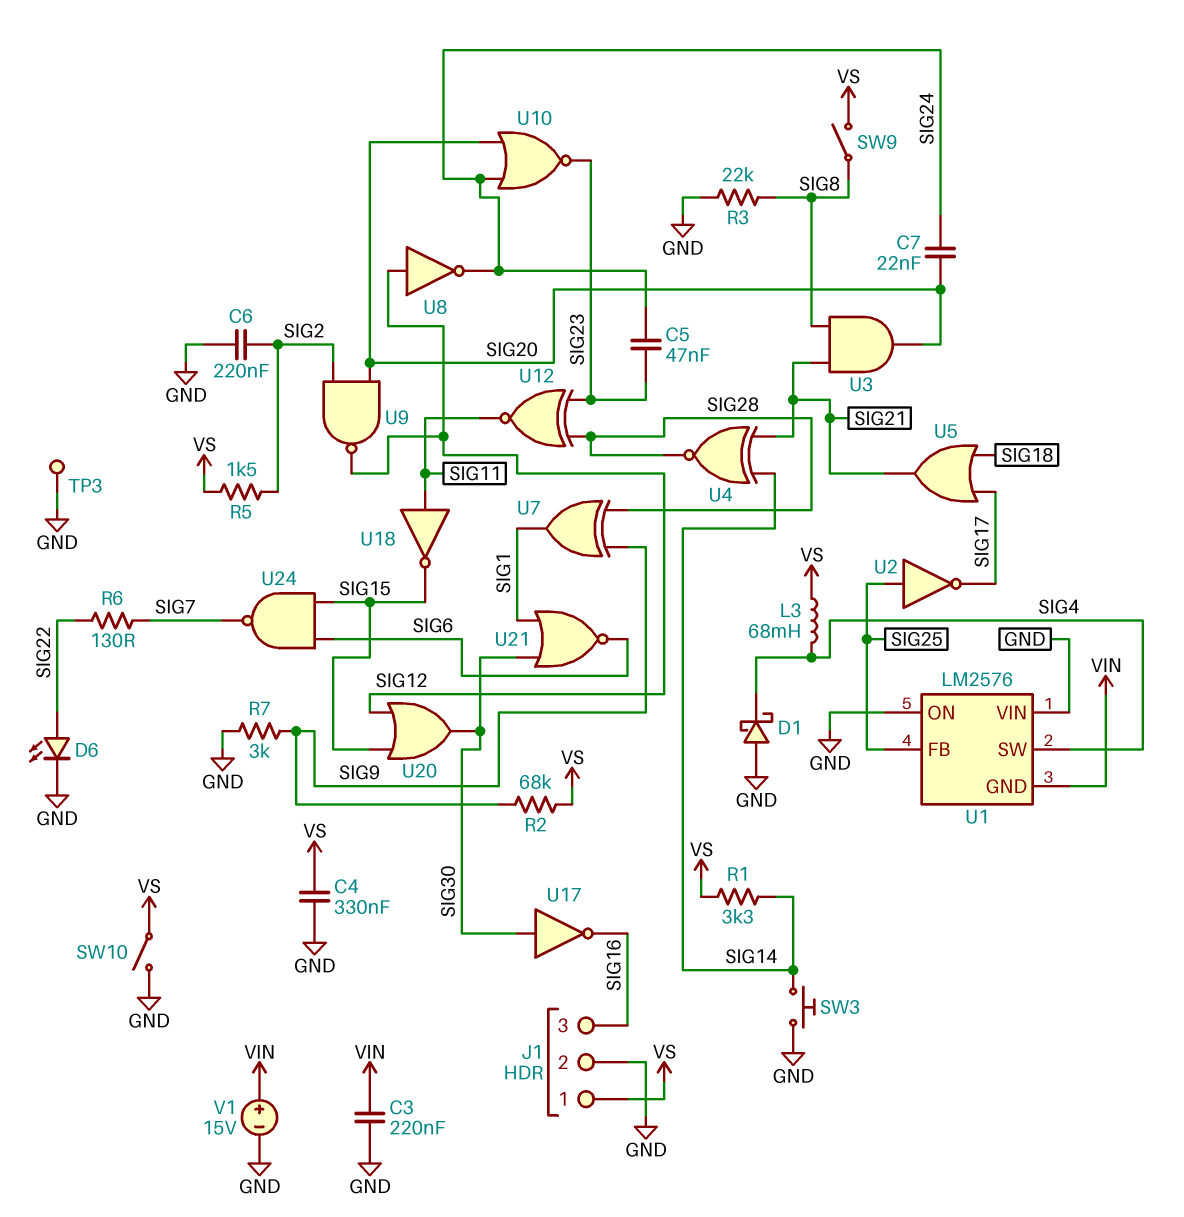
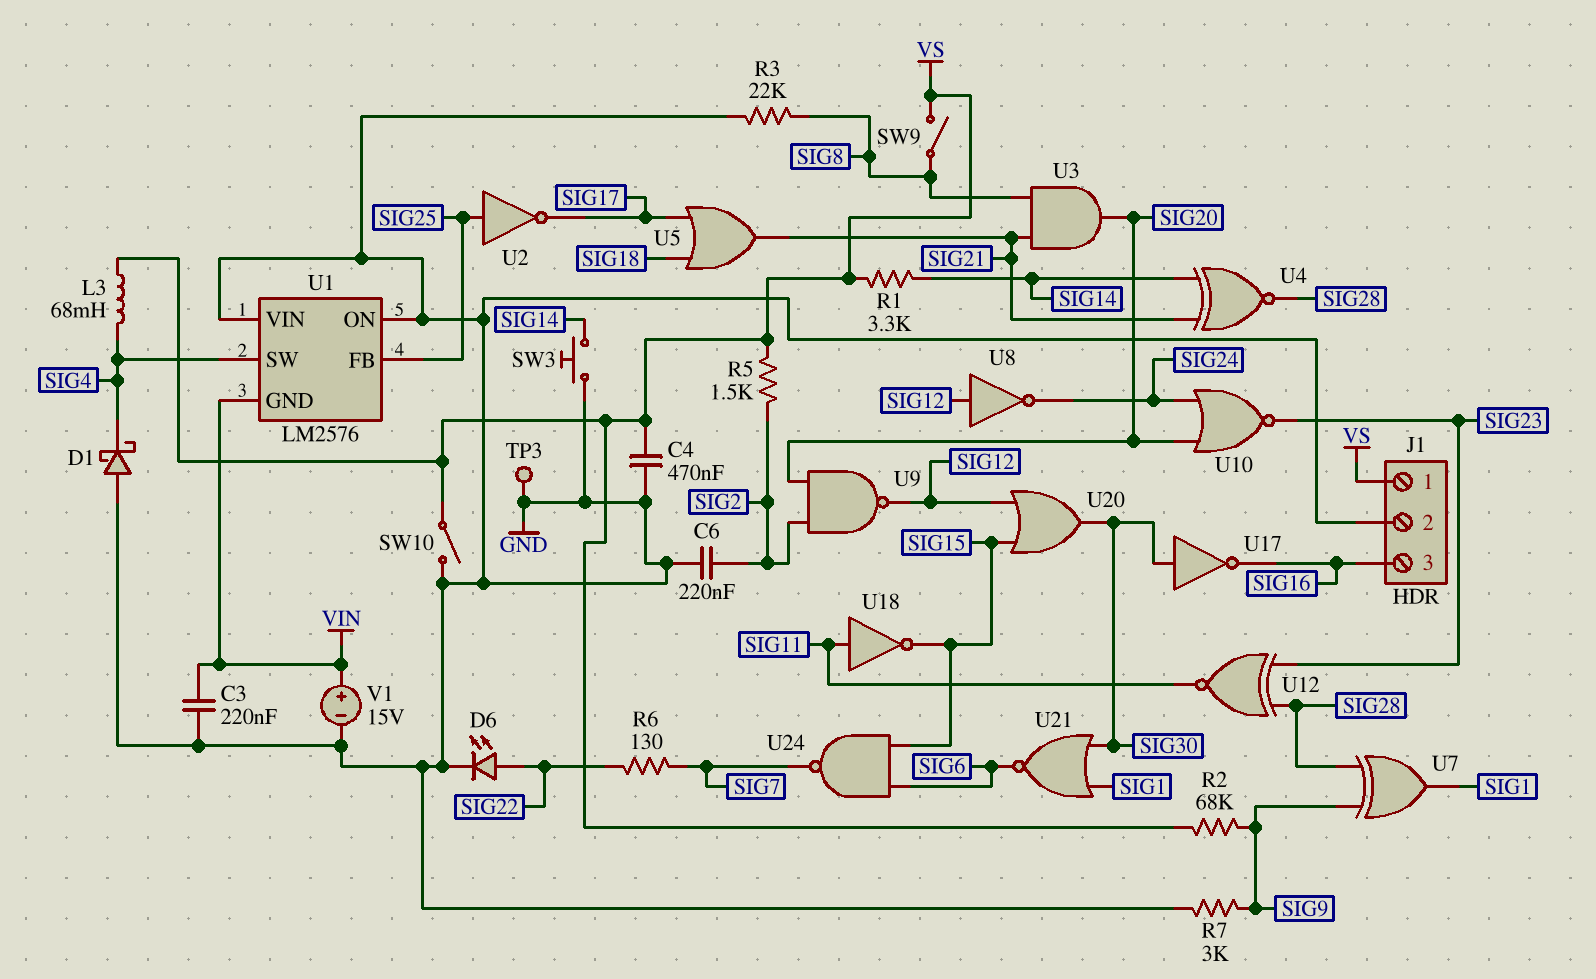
C4: 330nF (GND, VS) -> 470nF (GND, VS)
C5: 47nF (SIG23, SIG24) -> none
C7: 22nF (SIG20, SIG24) -> none

